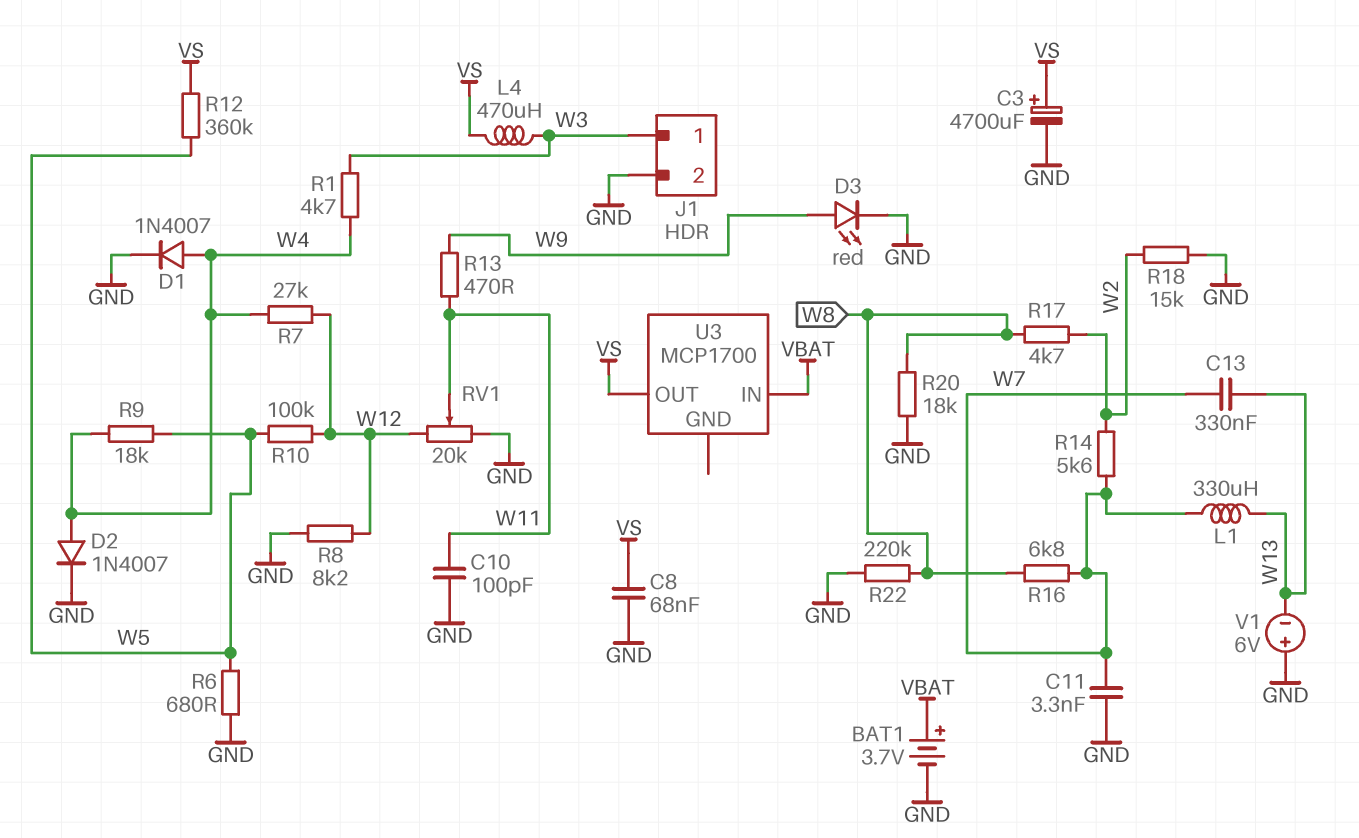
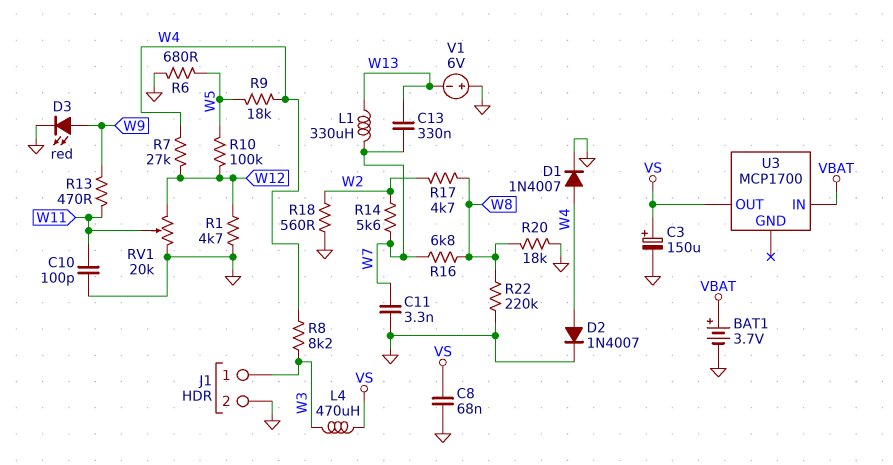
C3: 4700uF (plus VS, minus GND) -> 150uF (plus VS, minus GND)
R1: 4.7k (W3, W4) -> 4.7k (GND, W12)
R8: 8.2k (GND, W12) -> 8.2k (W3, W4)
R12: 360k (VS, W5) -> none
R18: 15k (GND, W2) -> 560 (GND, W2)

